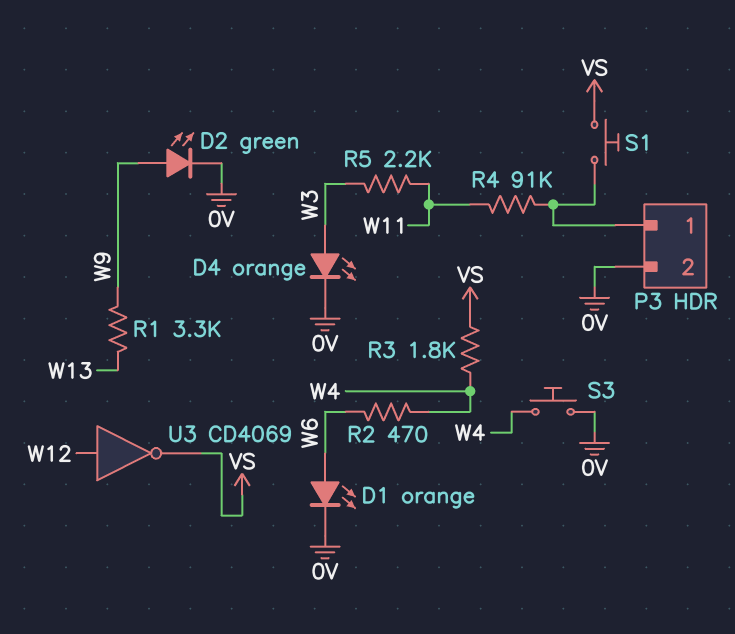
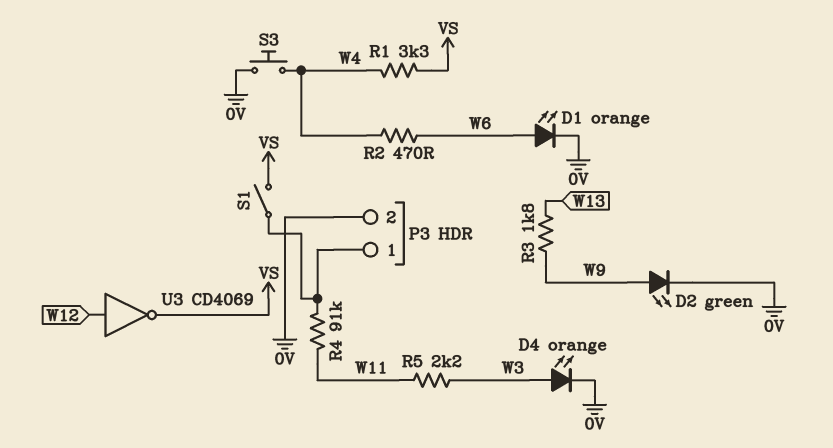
R1: 3.3k (W9, W13) -> 3.3k (VS, W4)
R3: 1.8k (VS, W4) -> 1.8k (W9, W13)
S1: button (P3/1, VS) -> switch (P3/1, VS)

